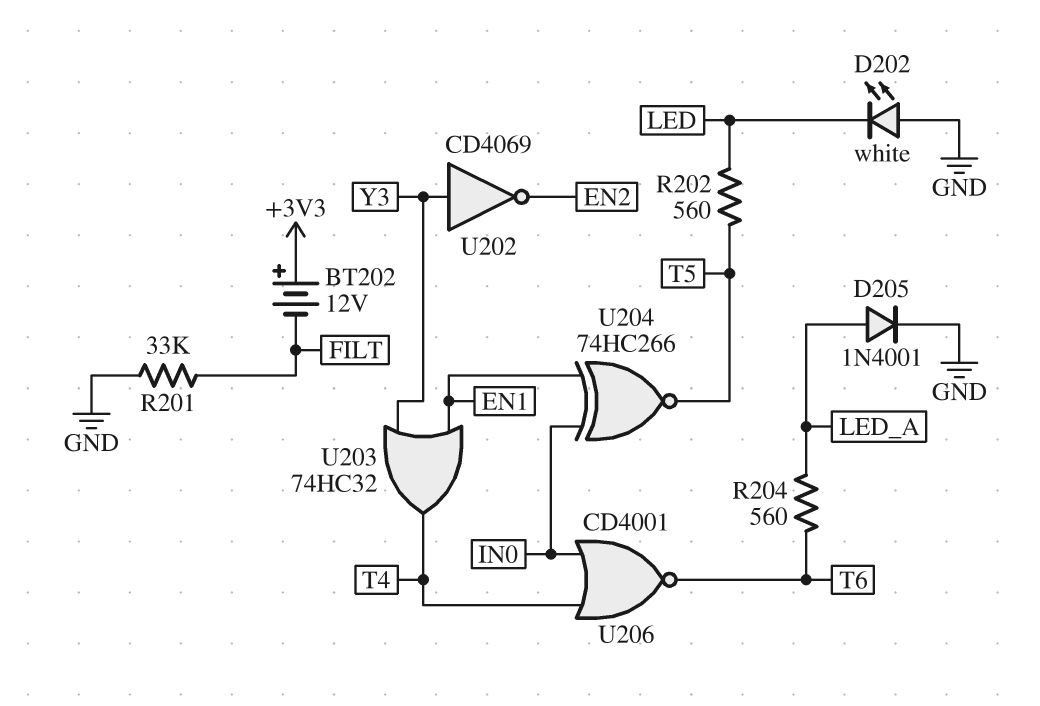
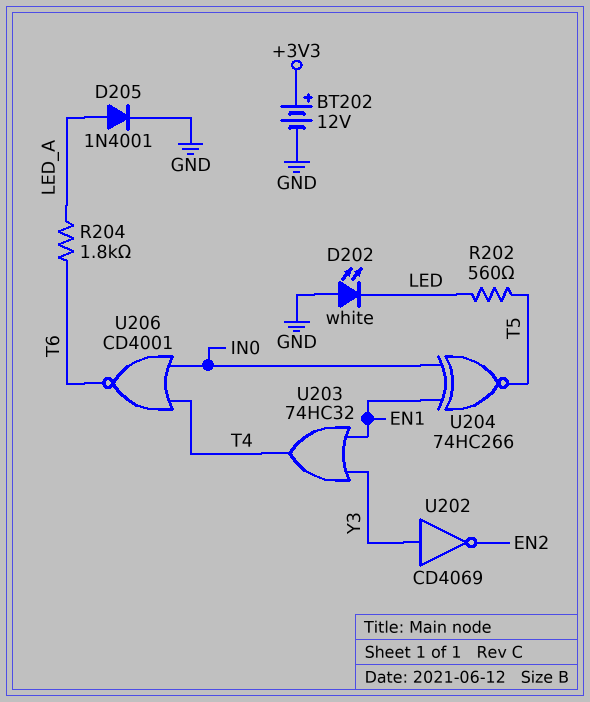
BT202: 12V (plus +3V3, minus FILT) -> 12V (plus +3V3, minus GND)
R201: 33k (FILT, GND) -> none
R204: 560 (LED_A, T6) -> 1.8k (LED_A, T6)

